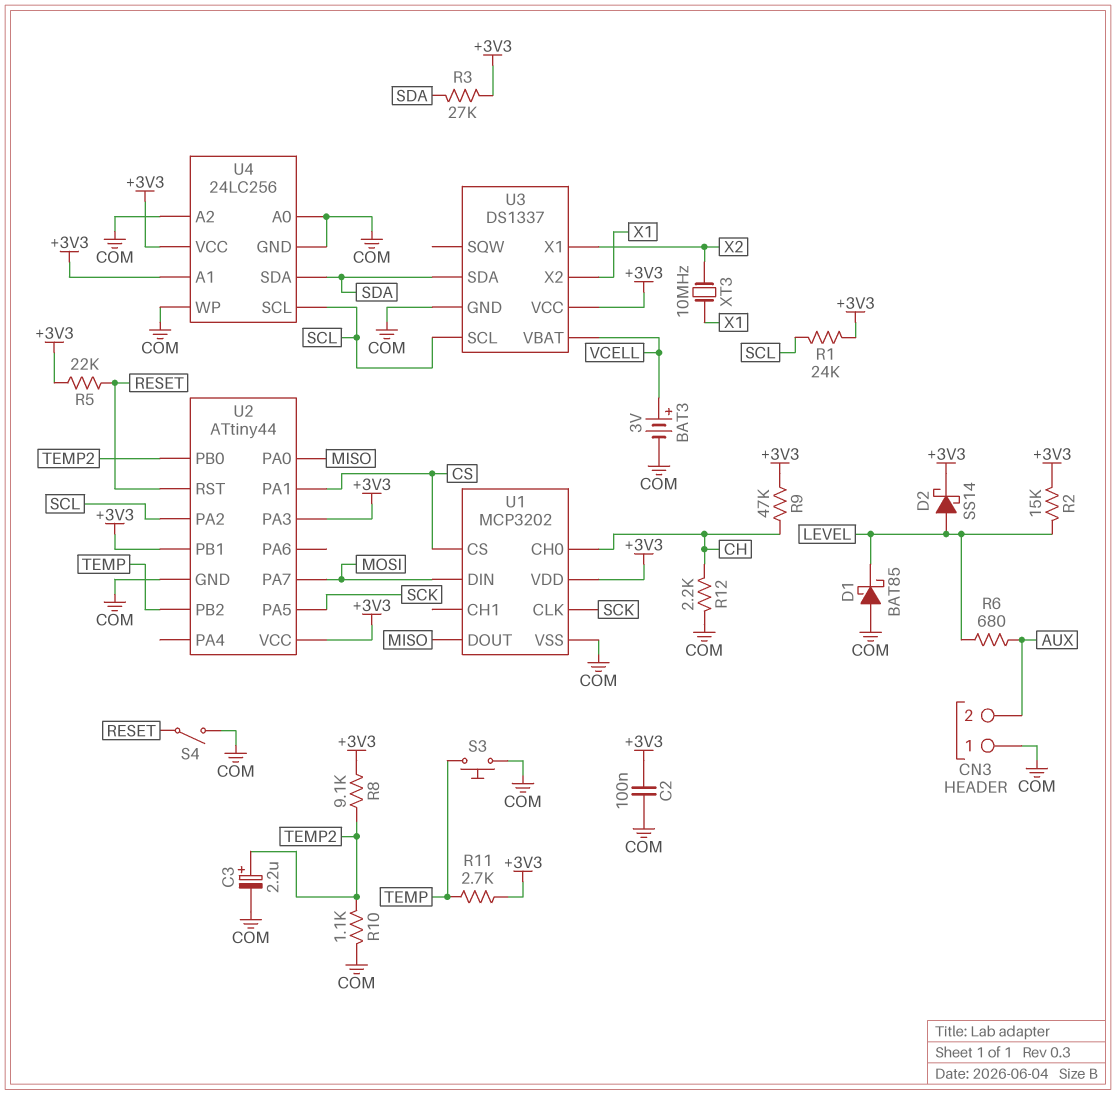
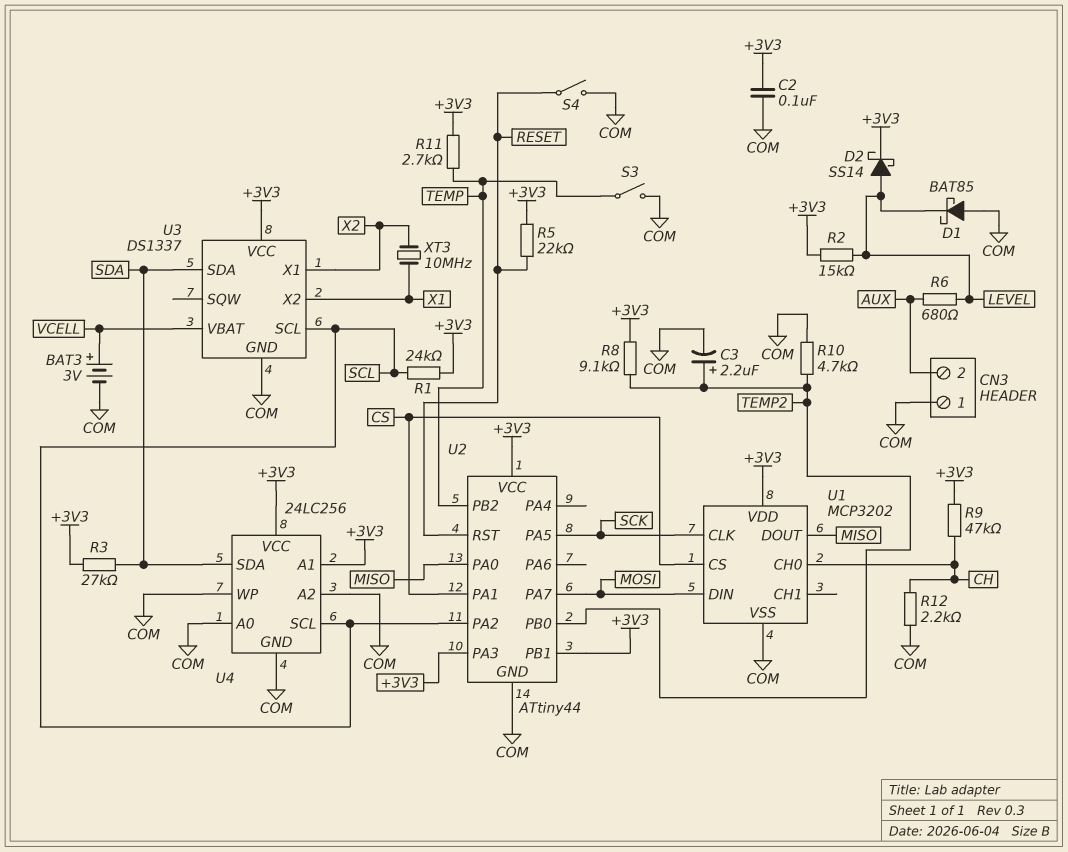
R10: 1.1k (COM, TEMP2) -> 4.7k (COM, TEMP2)
S3: button (COM, TEMP) -> switch (COM, TEMP)

